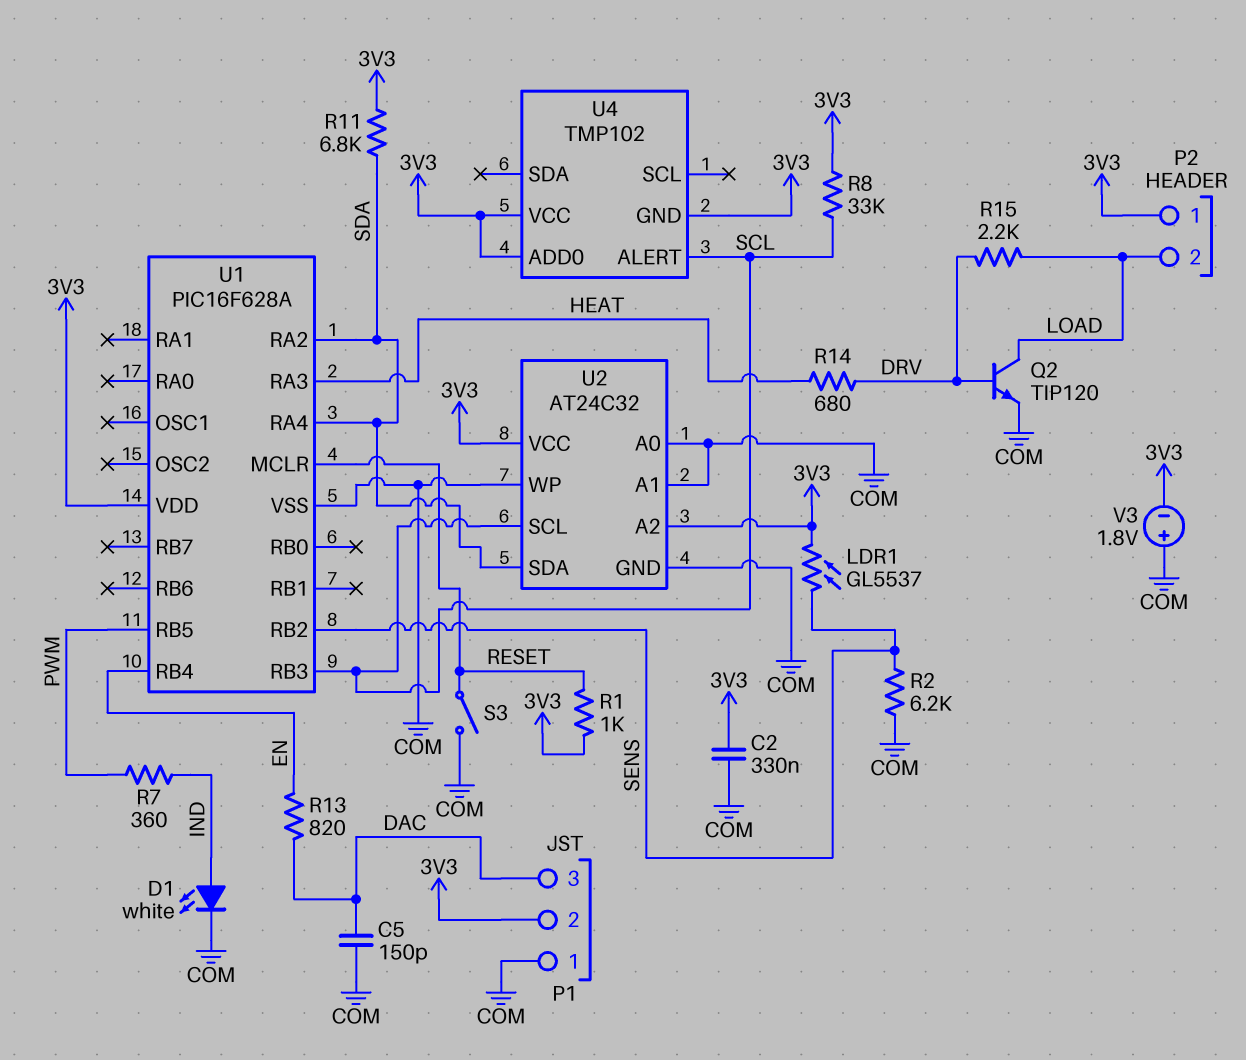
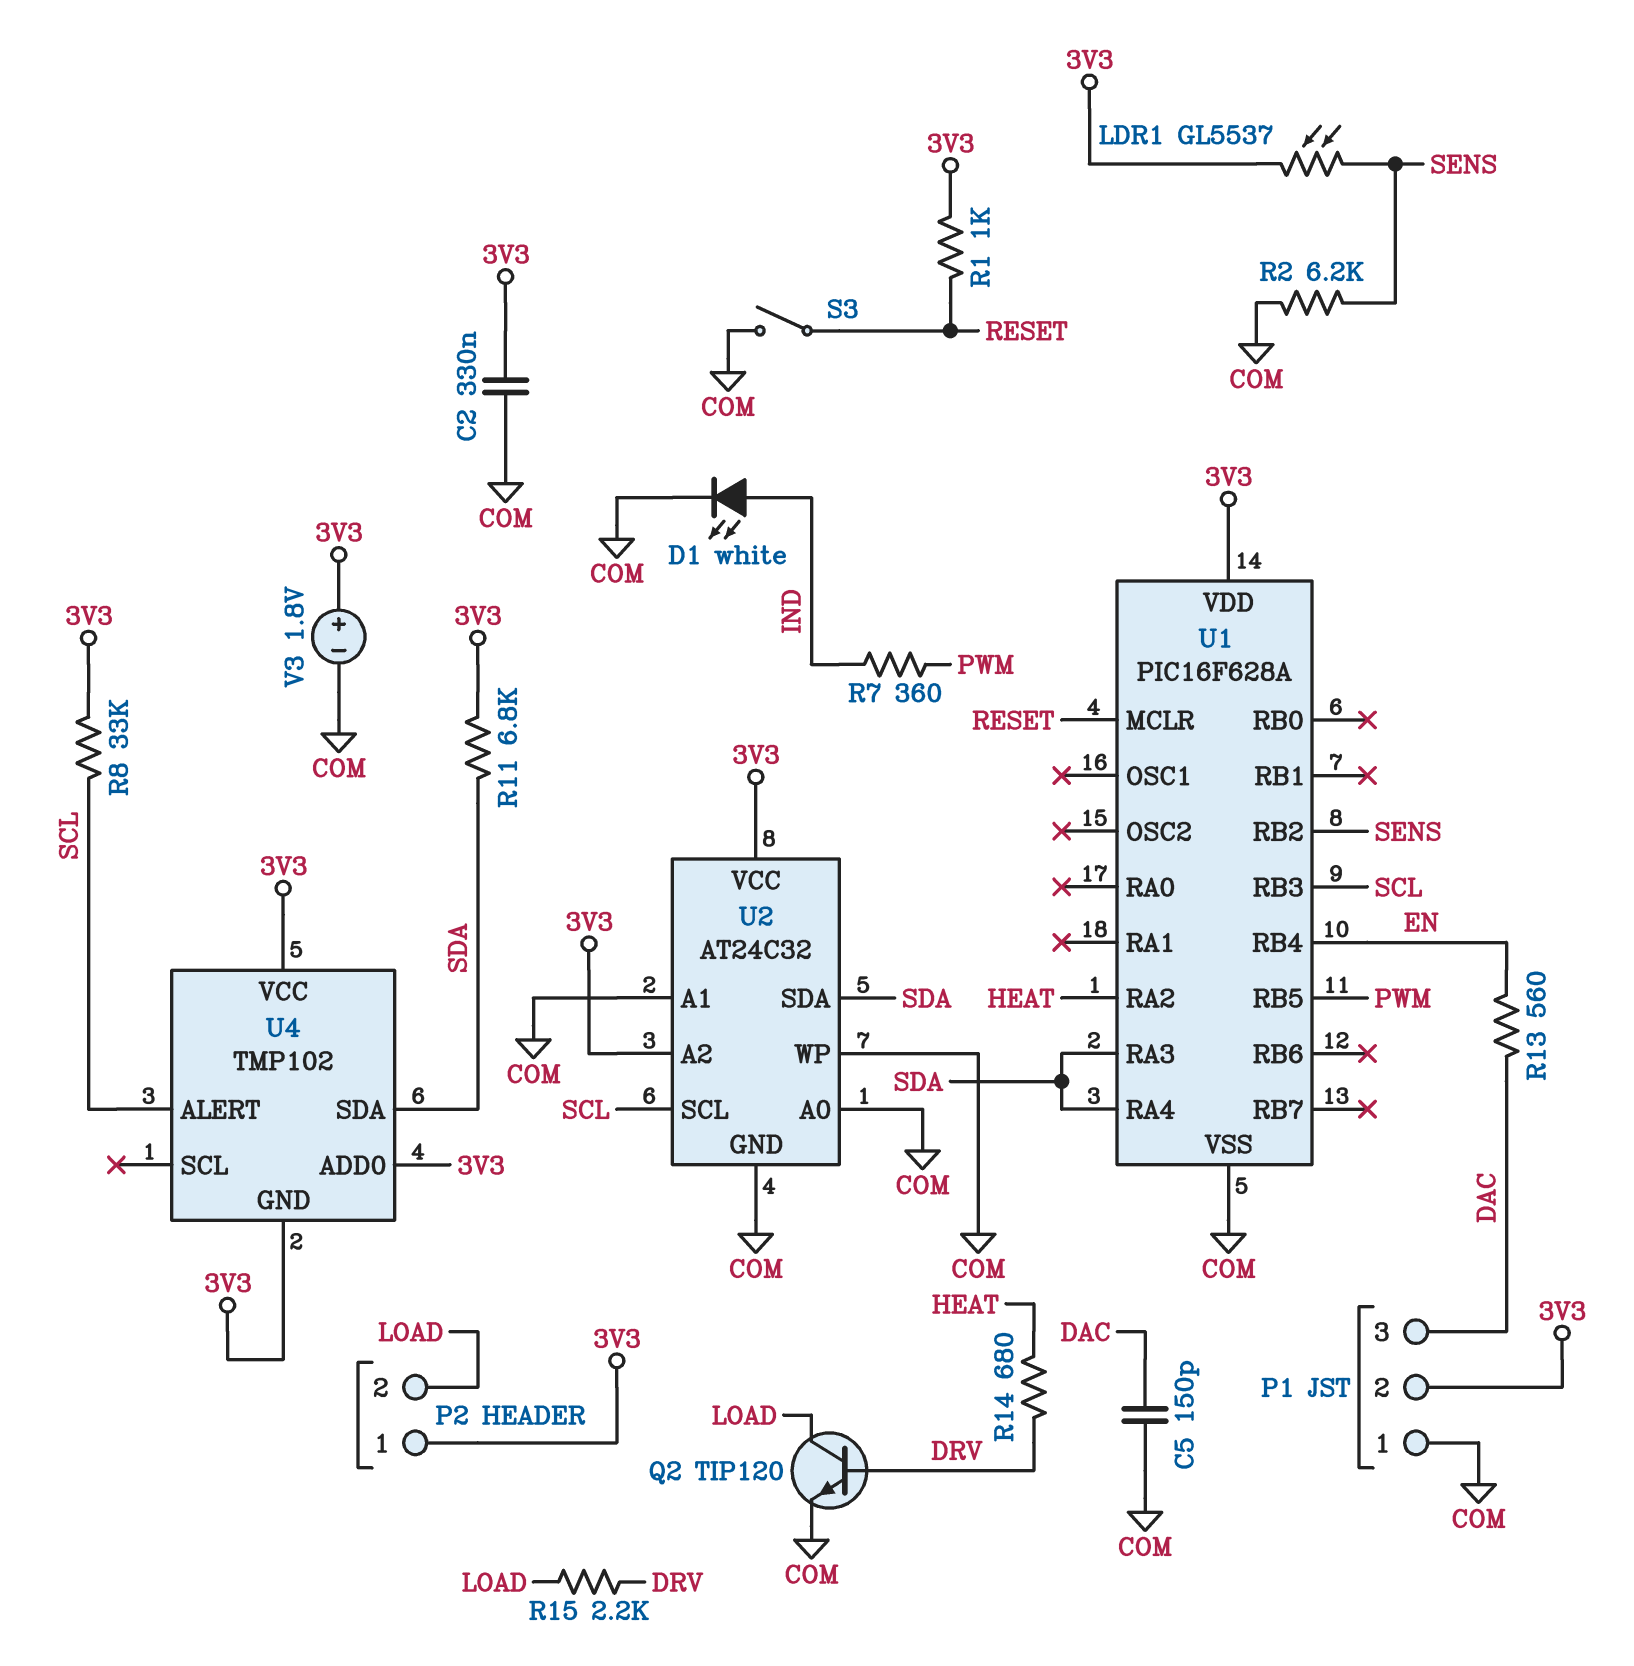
R13: 820 (DAC, EN) -> 560 (DAC, EN)
U1 pin RA2: SDA -> HEAT
U1 pin RA3: HEAT -> SDA
U4 pin SDA: none -> SDA
V3: 1.8V (plus COM, minus 3V3) -> 1.8V (plus 3V3, minus COM)

